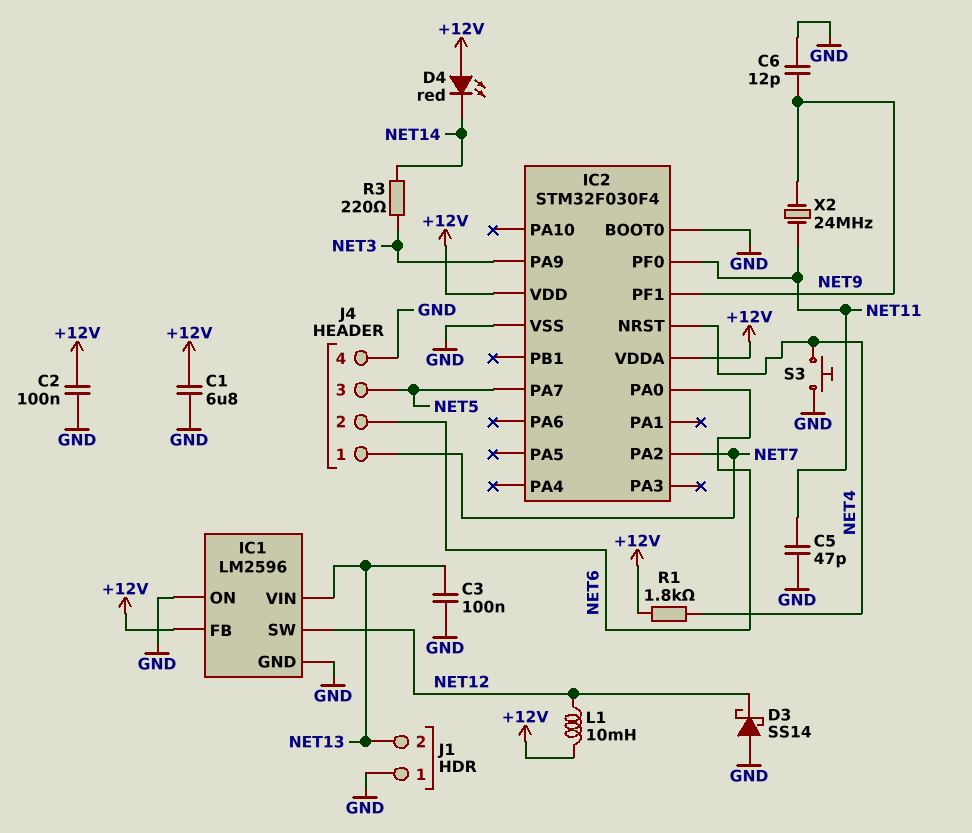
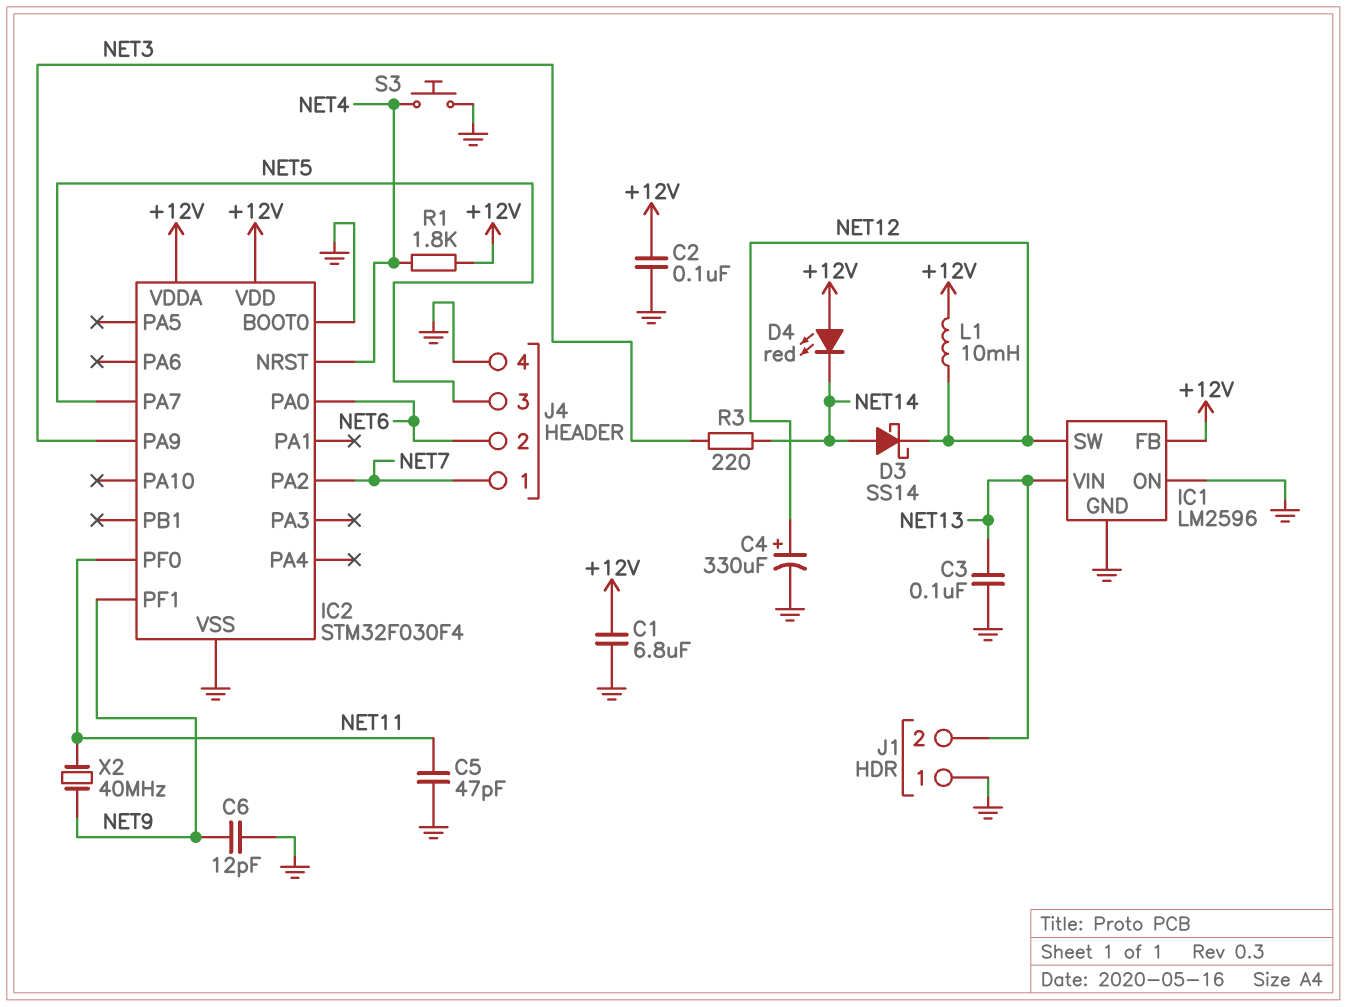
C4: none -> 330uF (plus NET12, minus GND)
D3: schottky SS14 (A GND, K NET12) -> schottky SS14 (A NET14, K NET12)
X2: 24MHz (NET9, NET11) -> 40MHz (NET9, NET11)

